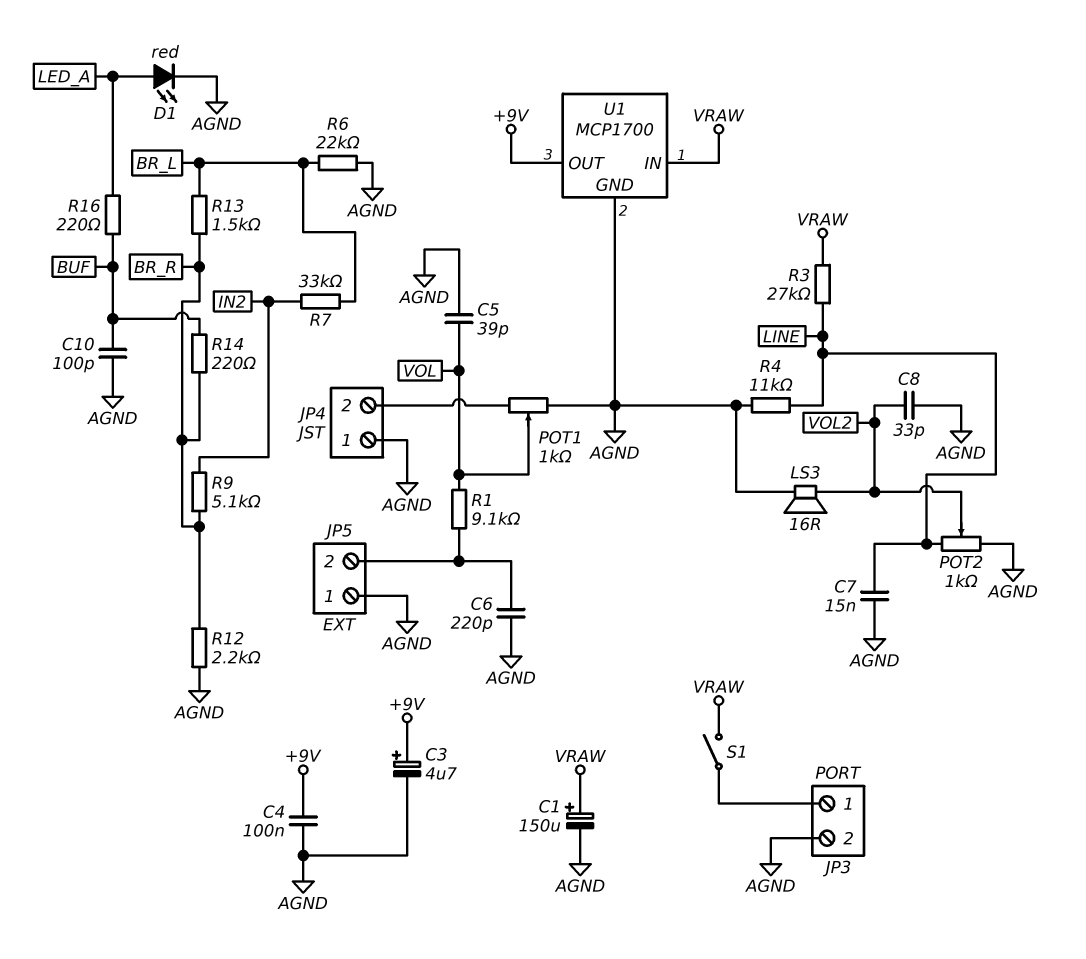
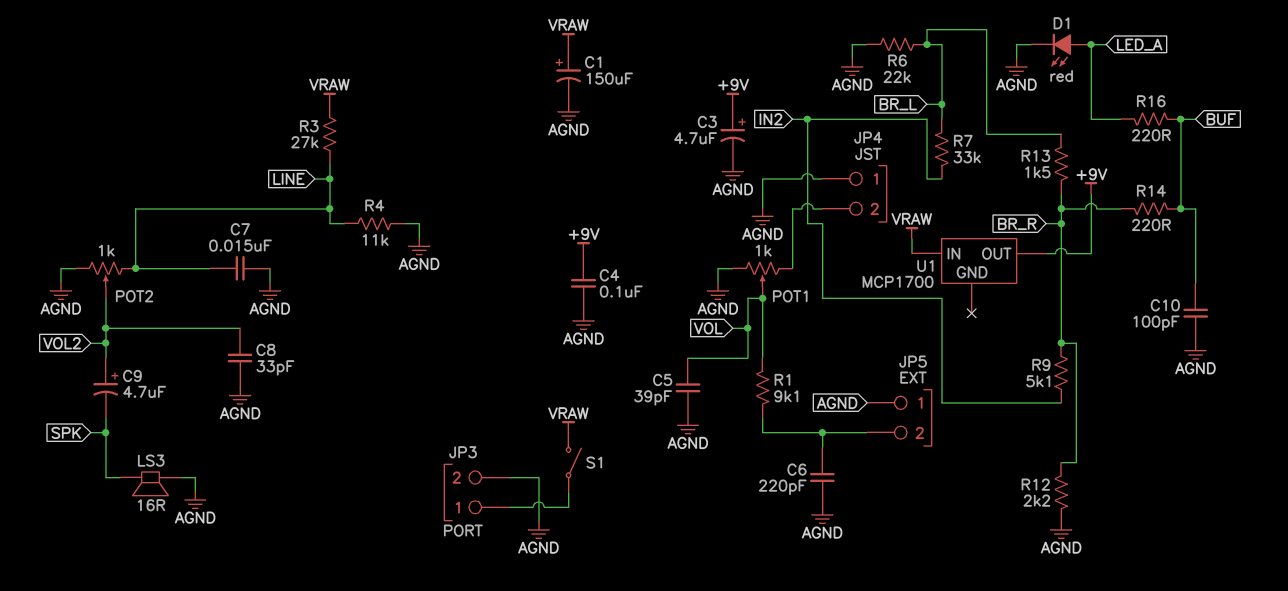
C9: none -> 4.7uF (plus VOL2, minus SPK)
LS3: speaker 16R (AGND, VOL2) -> speaker 16R (AGND, SPK)
U1 pin GND: AGND -> none

